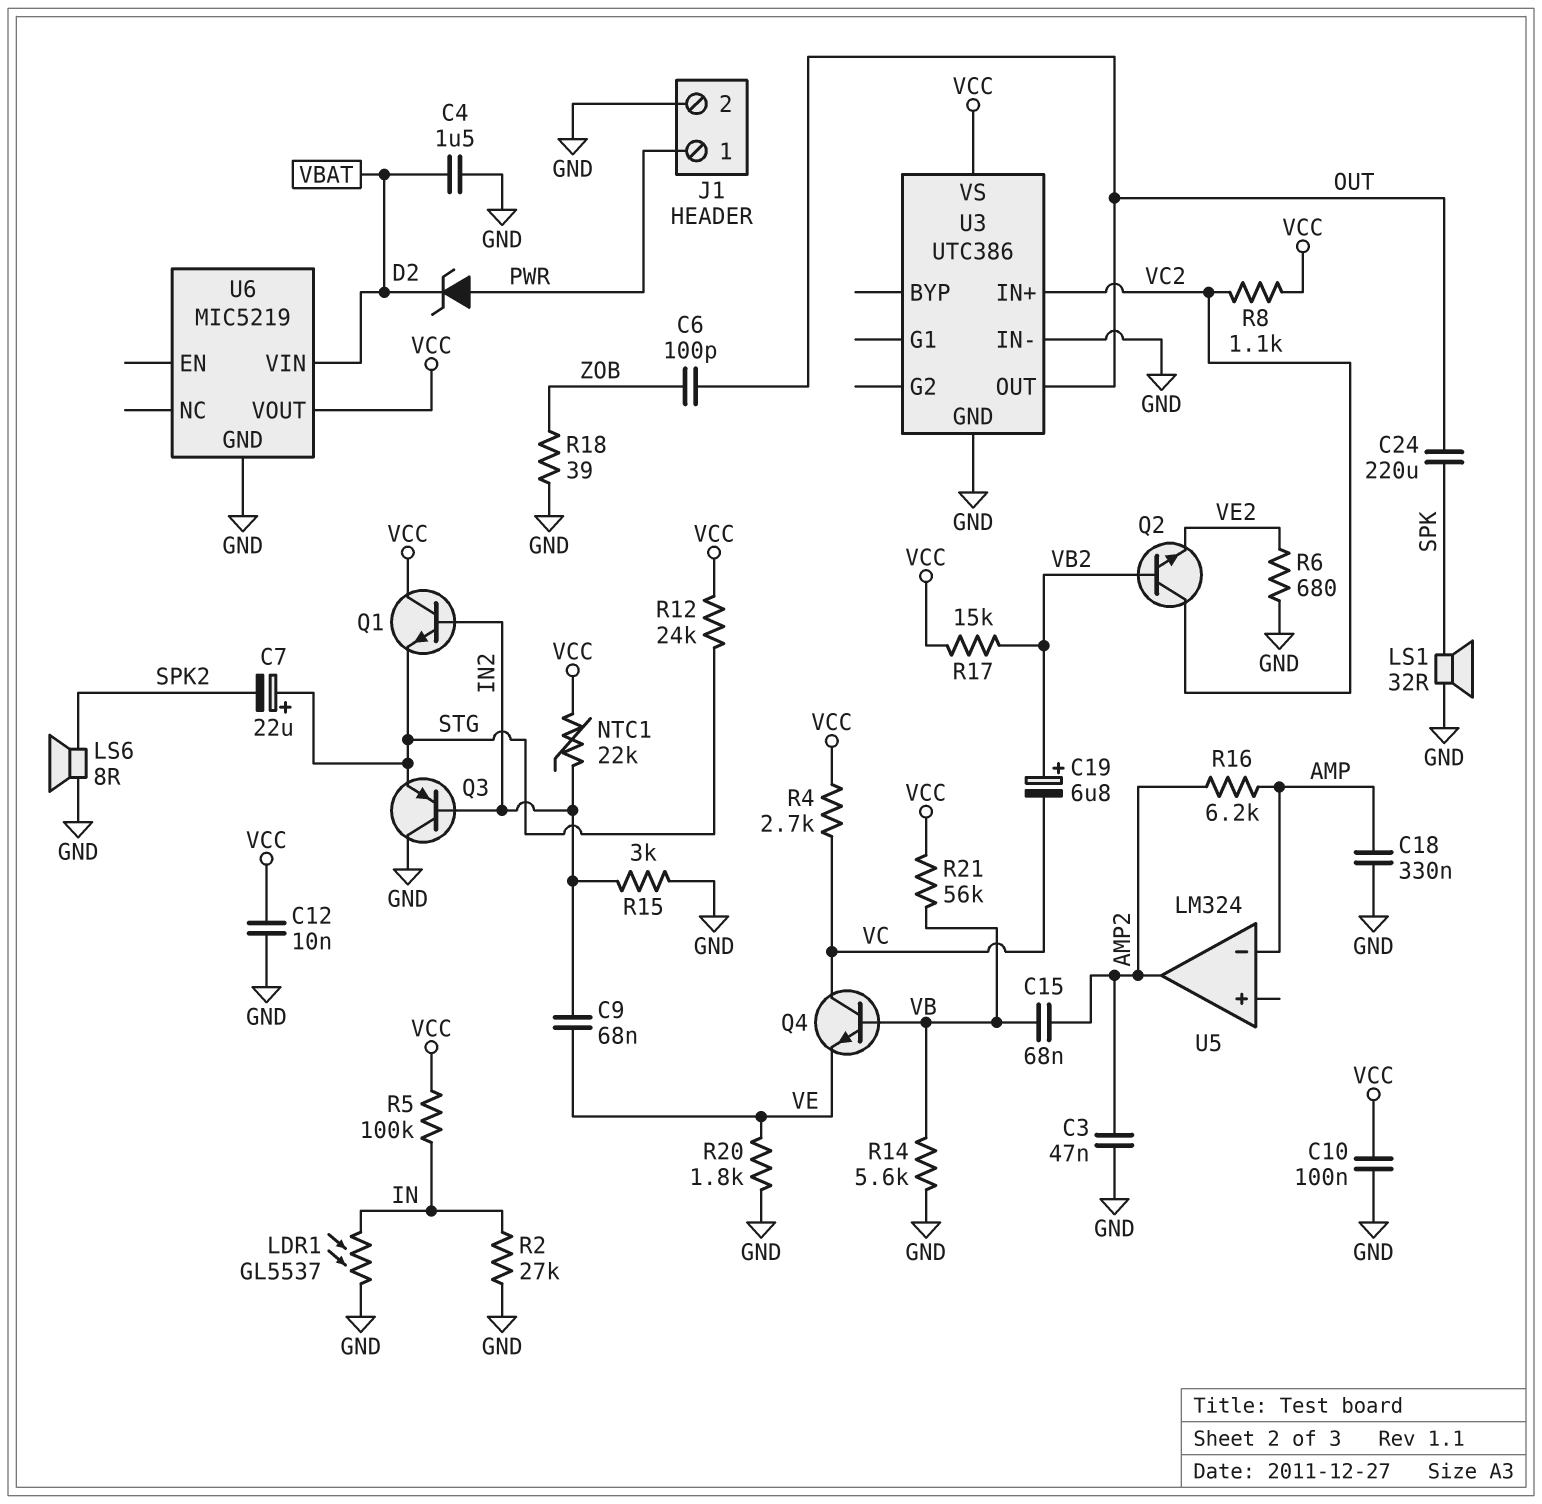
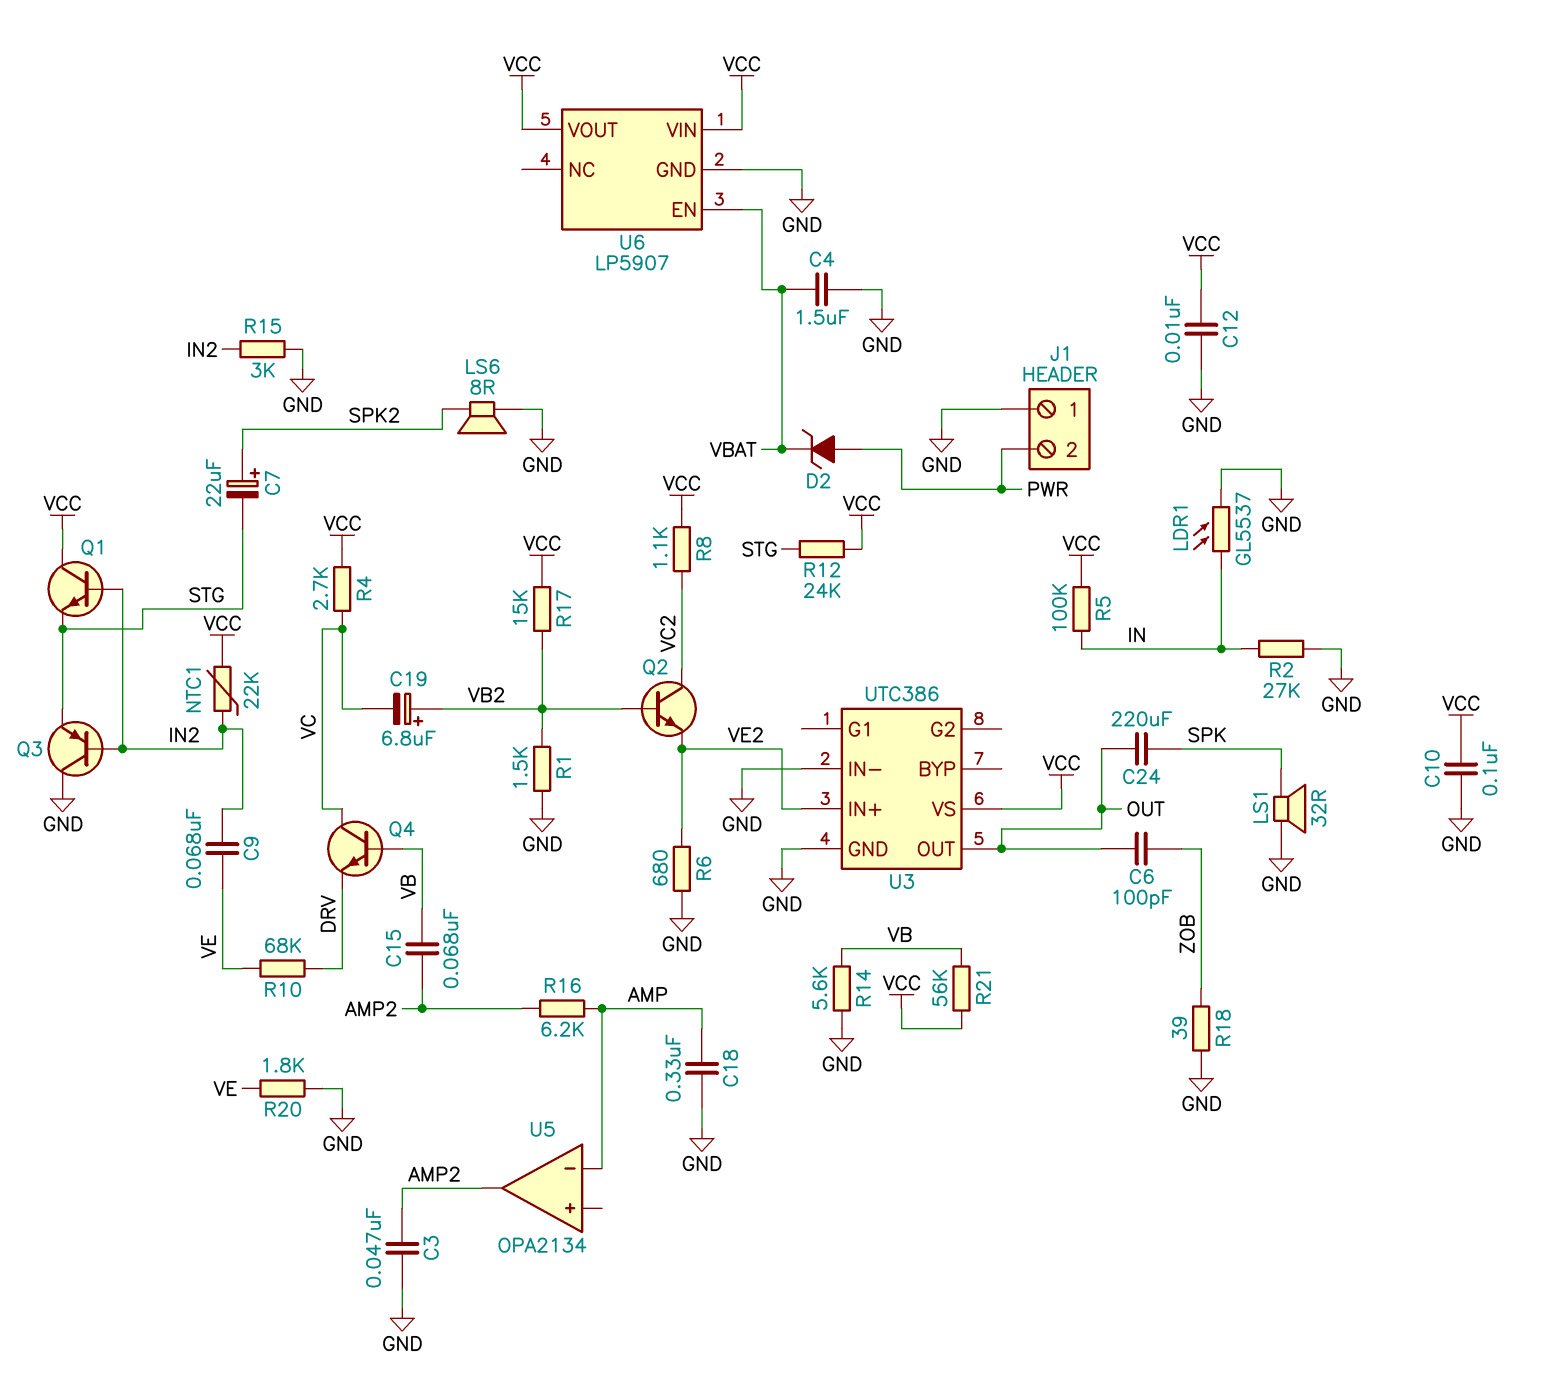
C7: 22uF (plus STG, minus SPK2) -> 22uF (plus SPK2, minus STG)
J1 pin 1: PWR -> GND
J1 pin 2: GND -> PWR
Q4: NPN (B VB, C VC, E VE) -> NPN (B VB, C VC, E DRV)
R1: none -> 1.5k (GND, VB2)
R10: none -> 68k (DRV, VE)
U3 pin IN+: VC2 -> VE2
U5: LM324 -> OPA2134
U6: MIC5219 -> LP5907
U6 pin EN: none -> VBAT
U6 pin VIN: VBAT -> VCC

